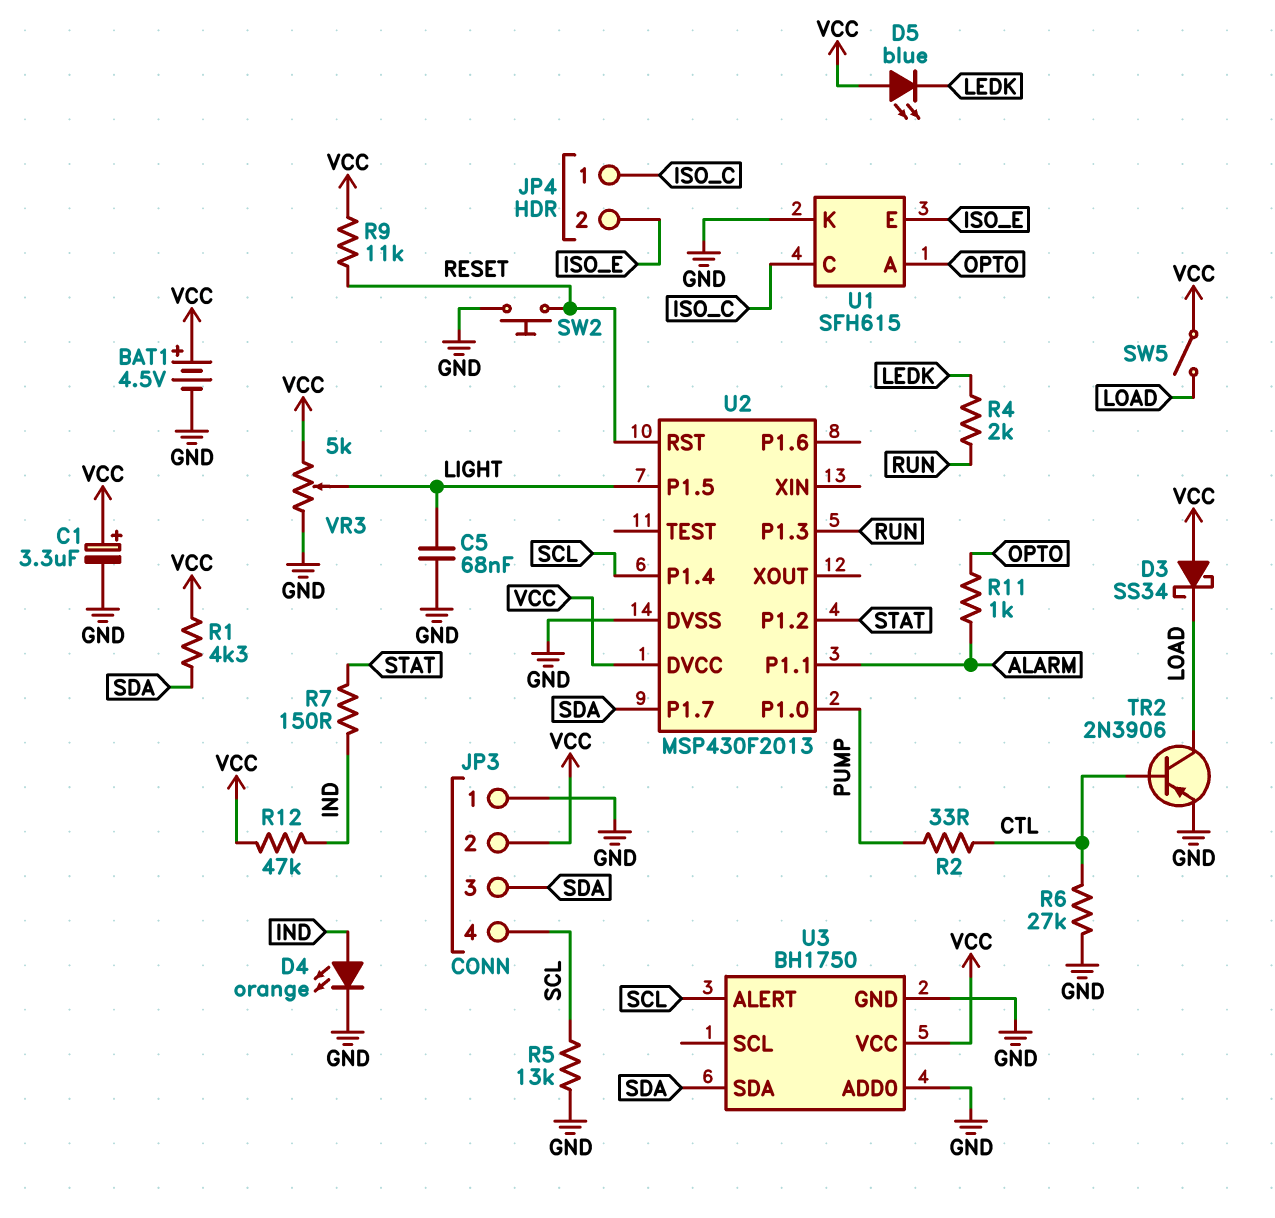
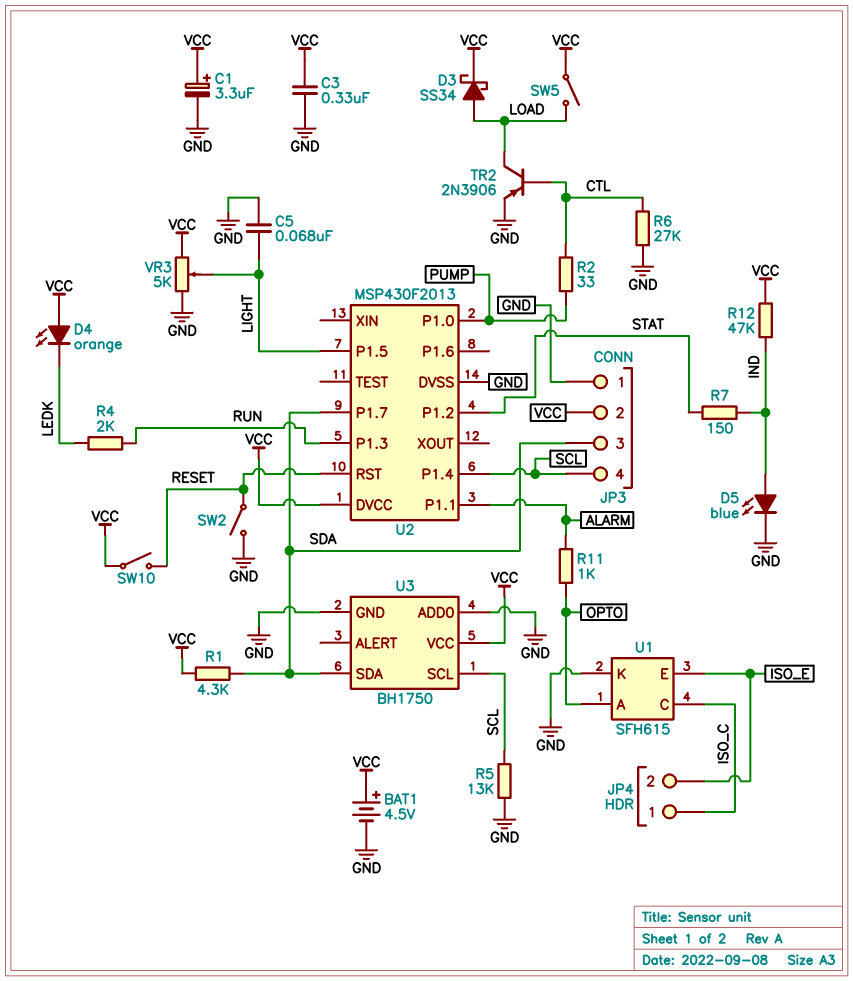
C3: none -> 330nF (GND, VCC)
D3: schottky SS34 (A VCC, K LOAD) -> schottky SS34 (A LOAD, K VCC)
D4: LED orange (A IND, K GND) -> LED orange (A VCC, K LEDK)
D5: LED blue (A VCC, K LEDK) -> LED blue (A IND, K GND)
R9: 11k (RESET, VCC) -> none
SW2: button (GND, RESET) -> switch (GND, RESET)
SW10: none -> switch (RESET, VCC)
U3 pin ALERT: SCL -> none
U3 pin SCL: none -> SCL

